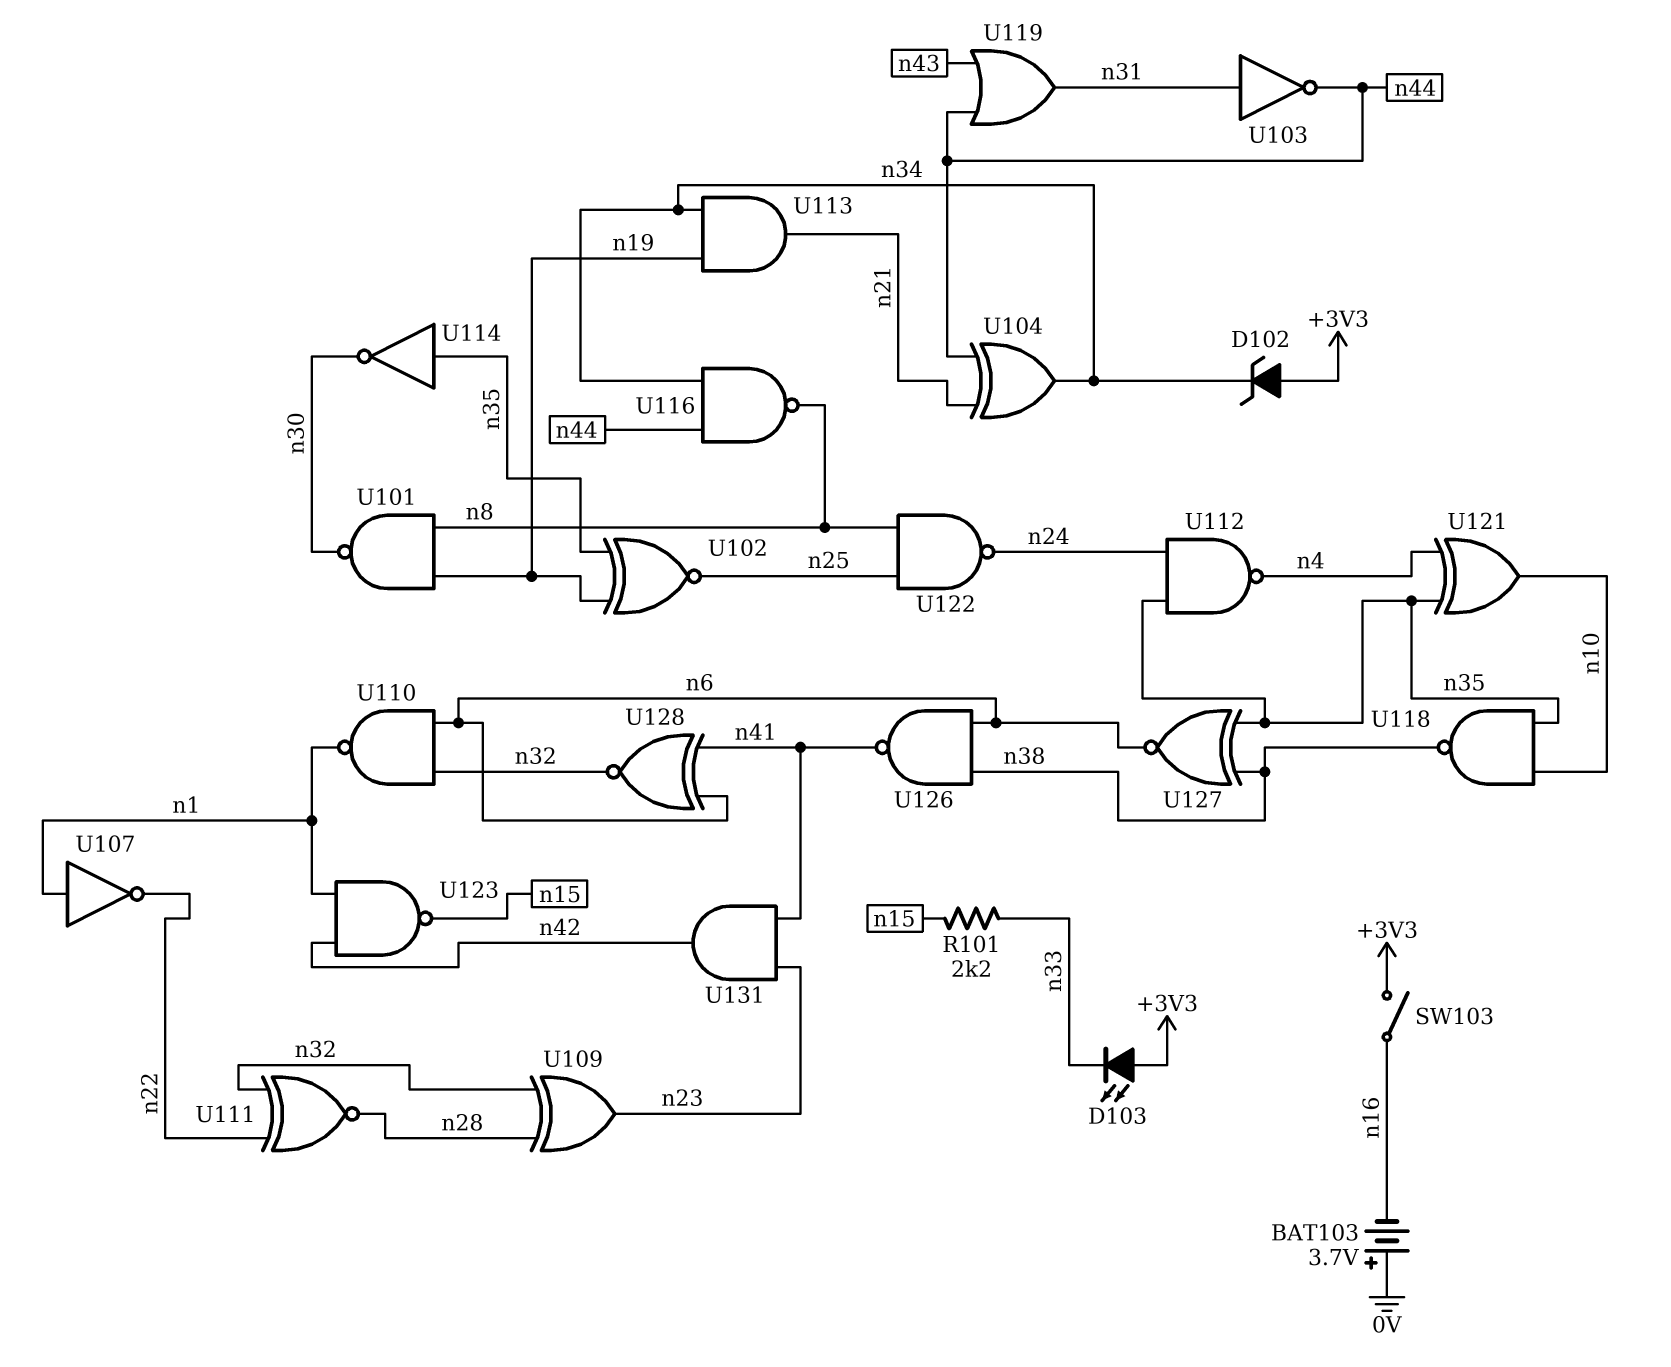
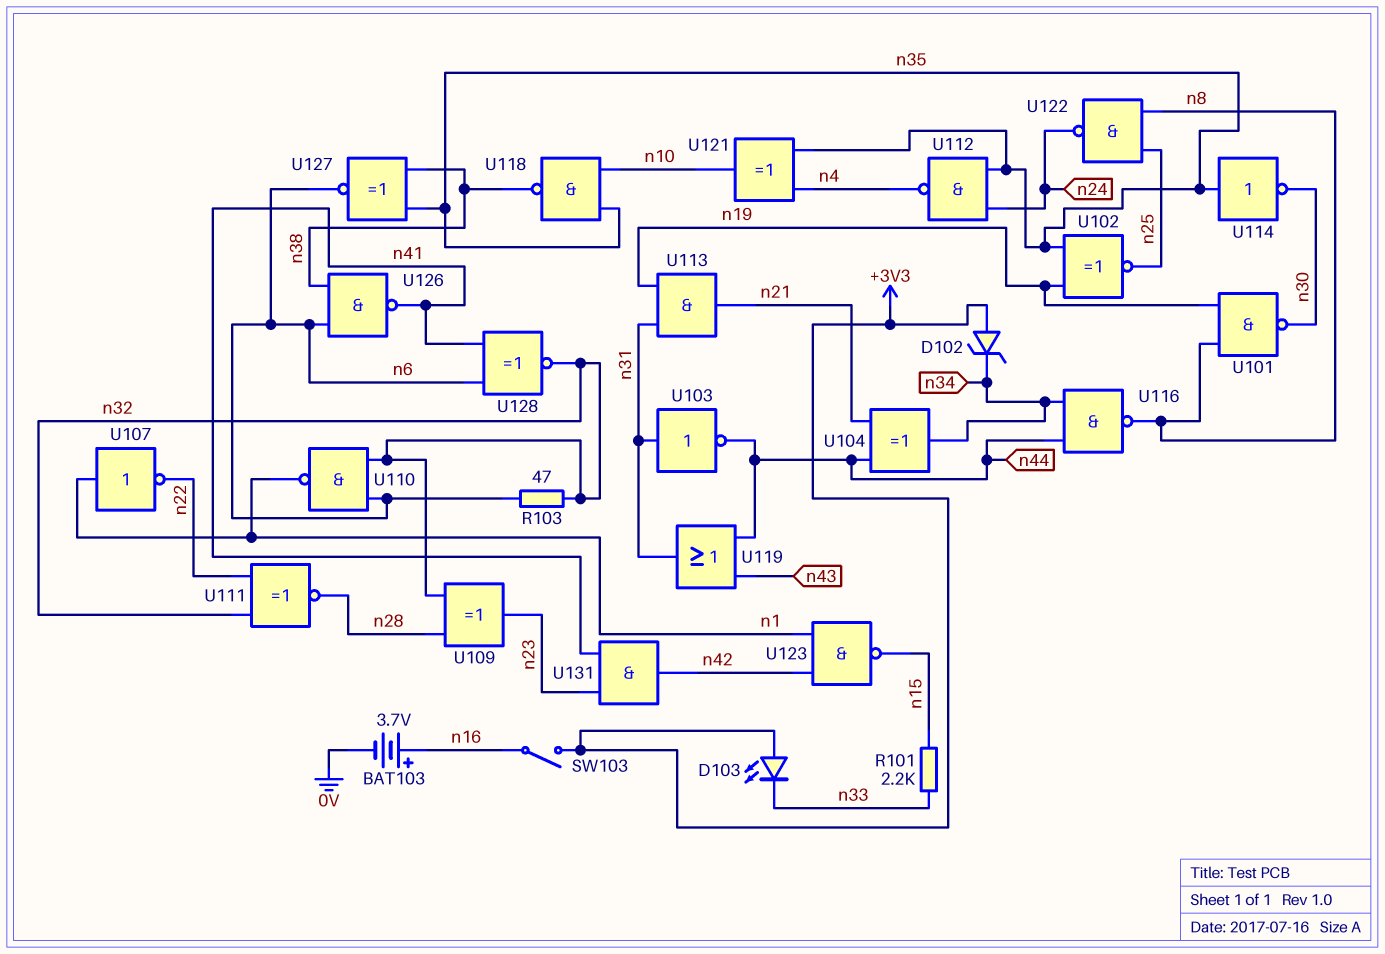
BAT103: 3.7V (plus 0V, minus n16) -> 3.7V (plus n16, minus 0V)
R103: none -> 47 (n6, n32)
U113: AND (in n19, in n34, out n21) -> AND (in n19, in n31, out n21)

